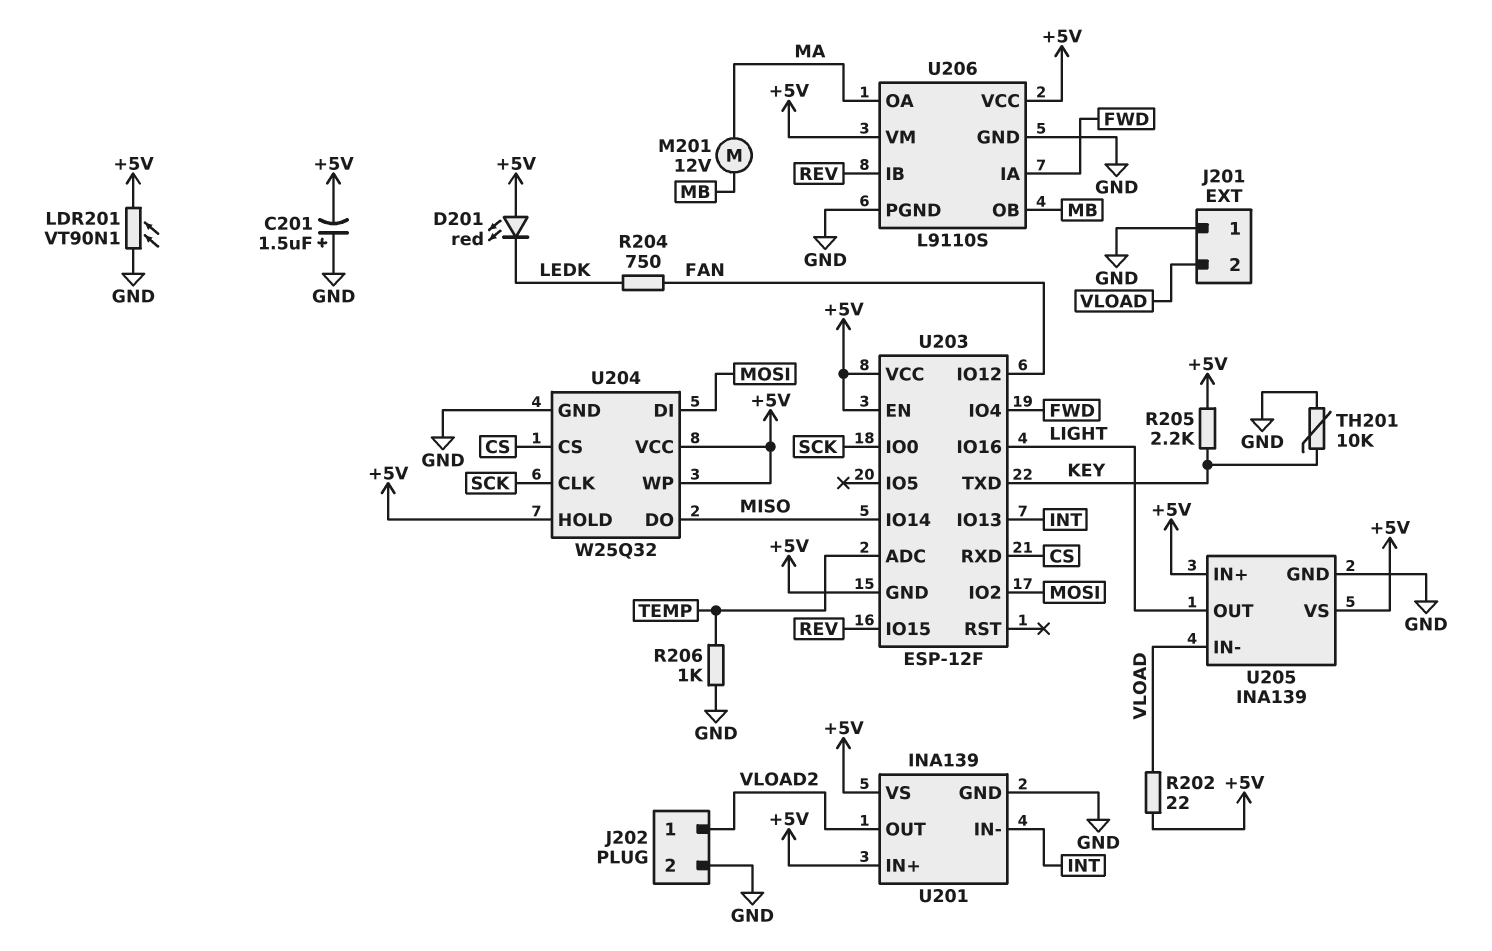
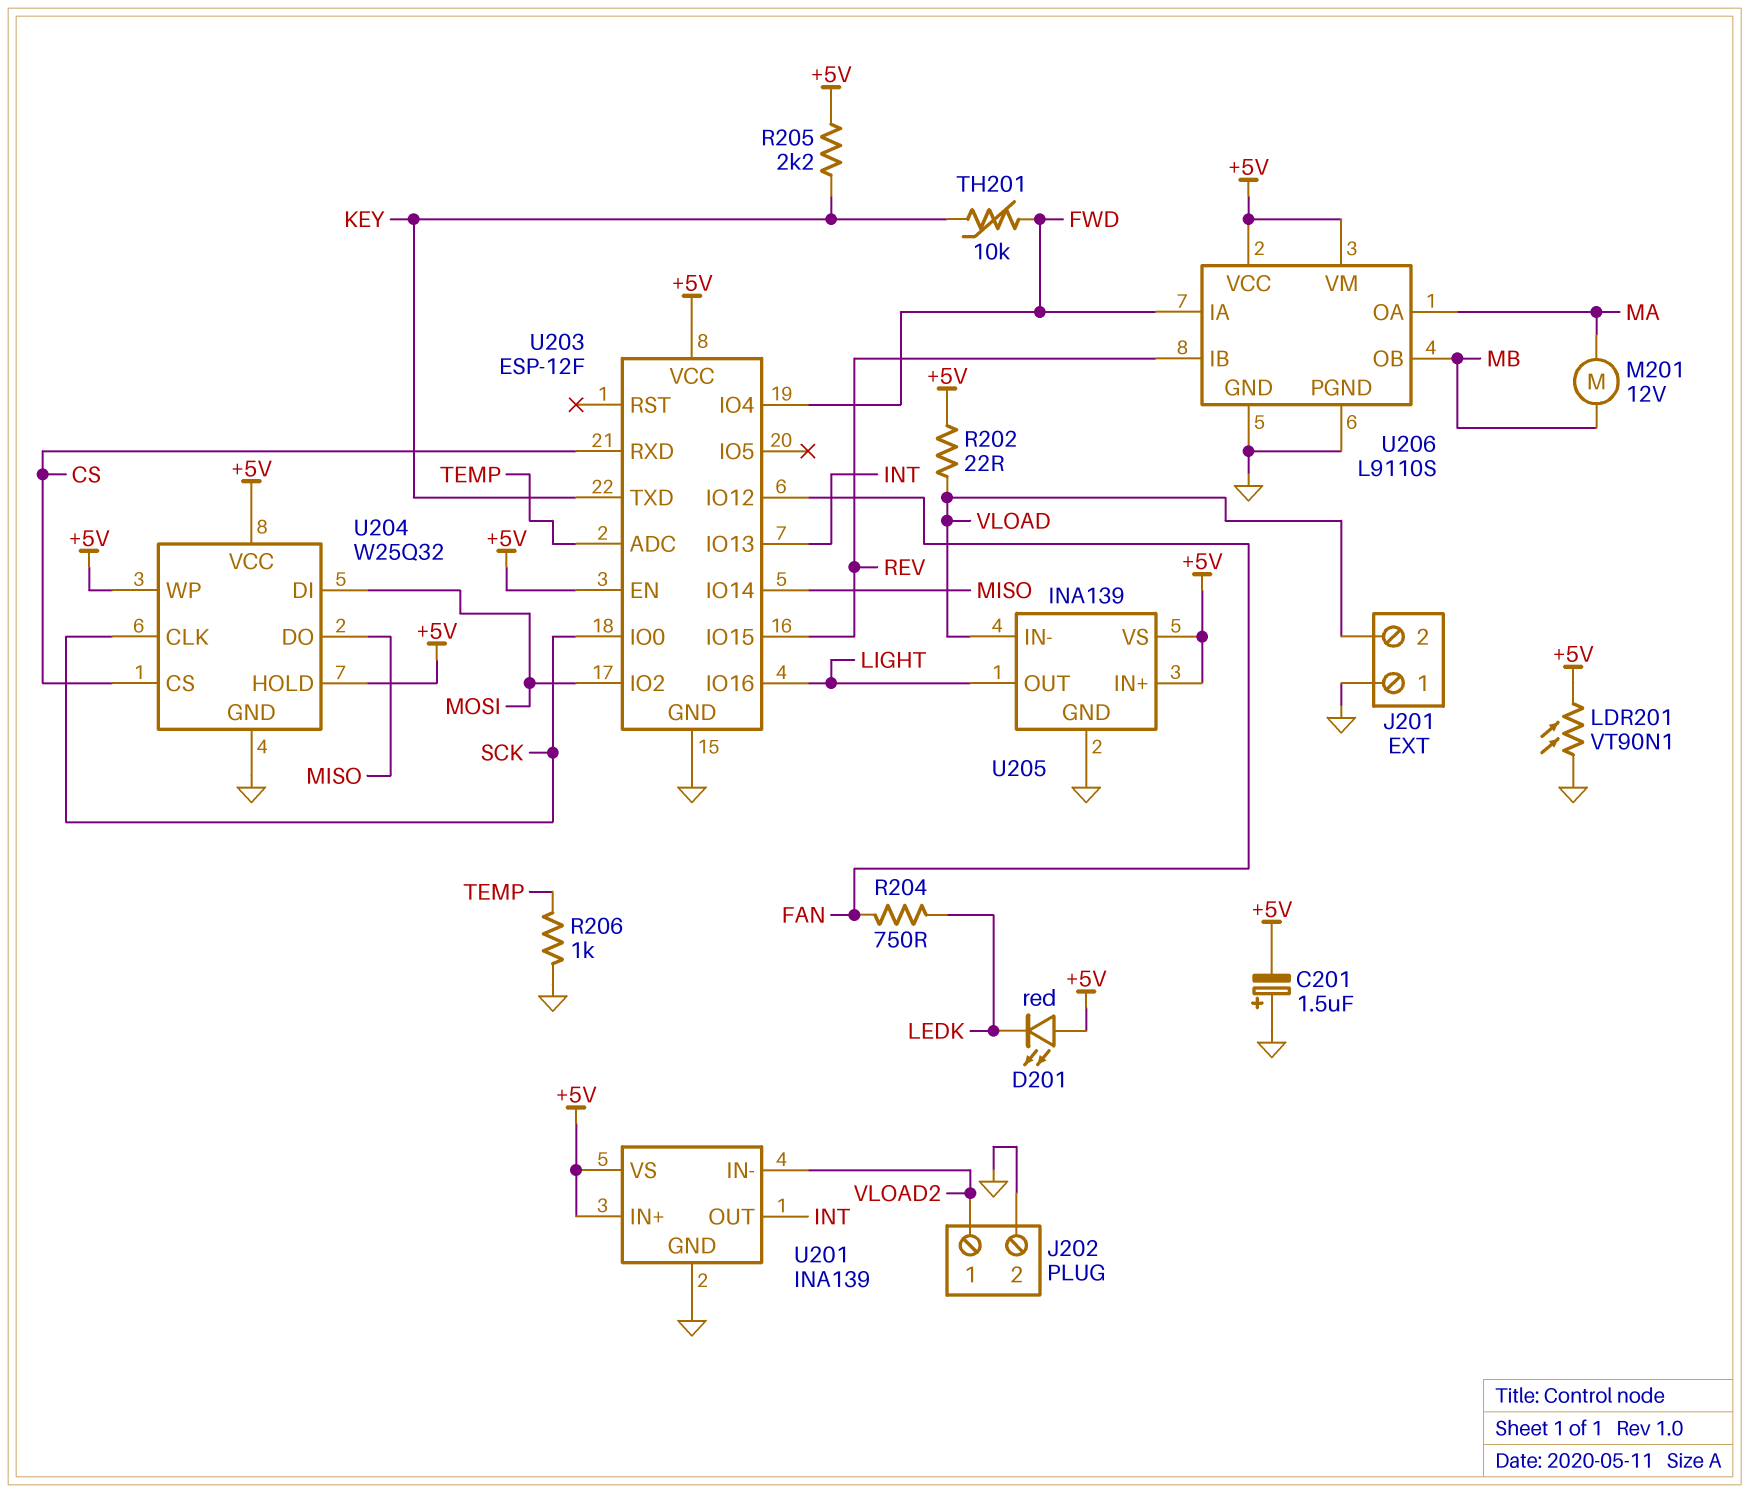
TH201: 10k (GND, KEY) -> 10k (FWD, KEY)
U201 pin IN-: INT -> VLOAD2
U201 pin OUT: VLOAD2 -> INT
U203 pin GND: +5V -> GND

